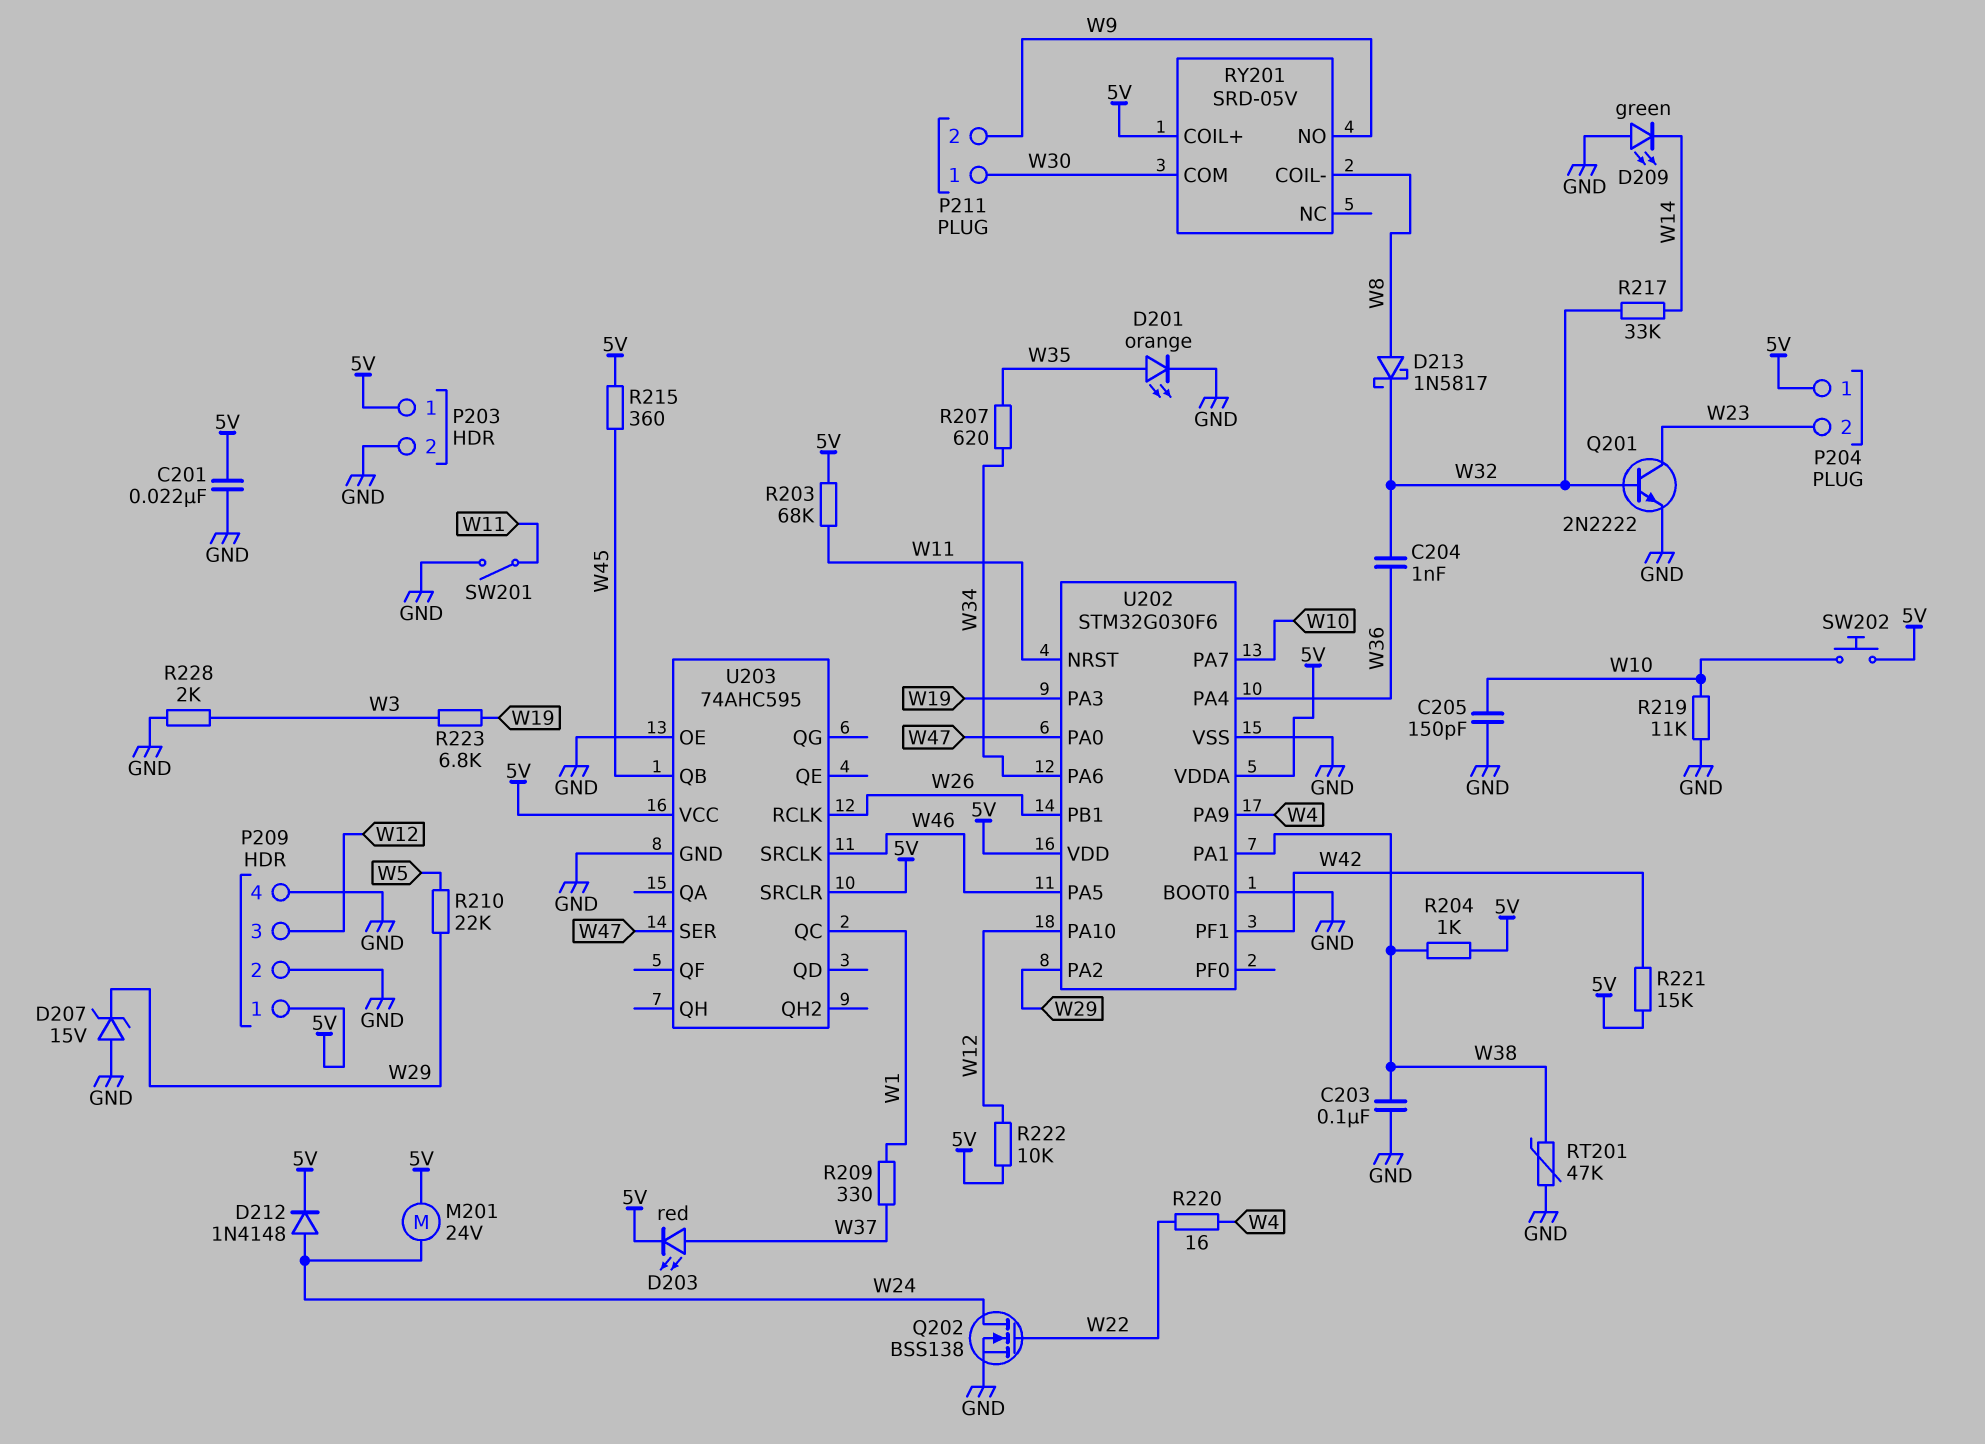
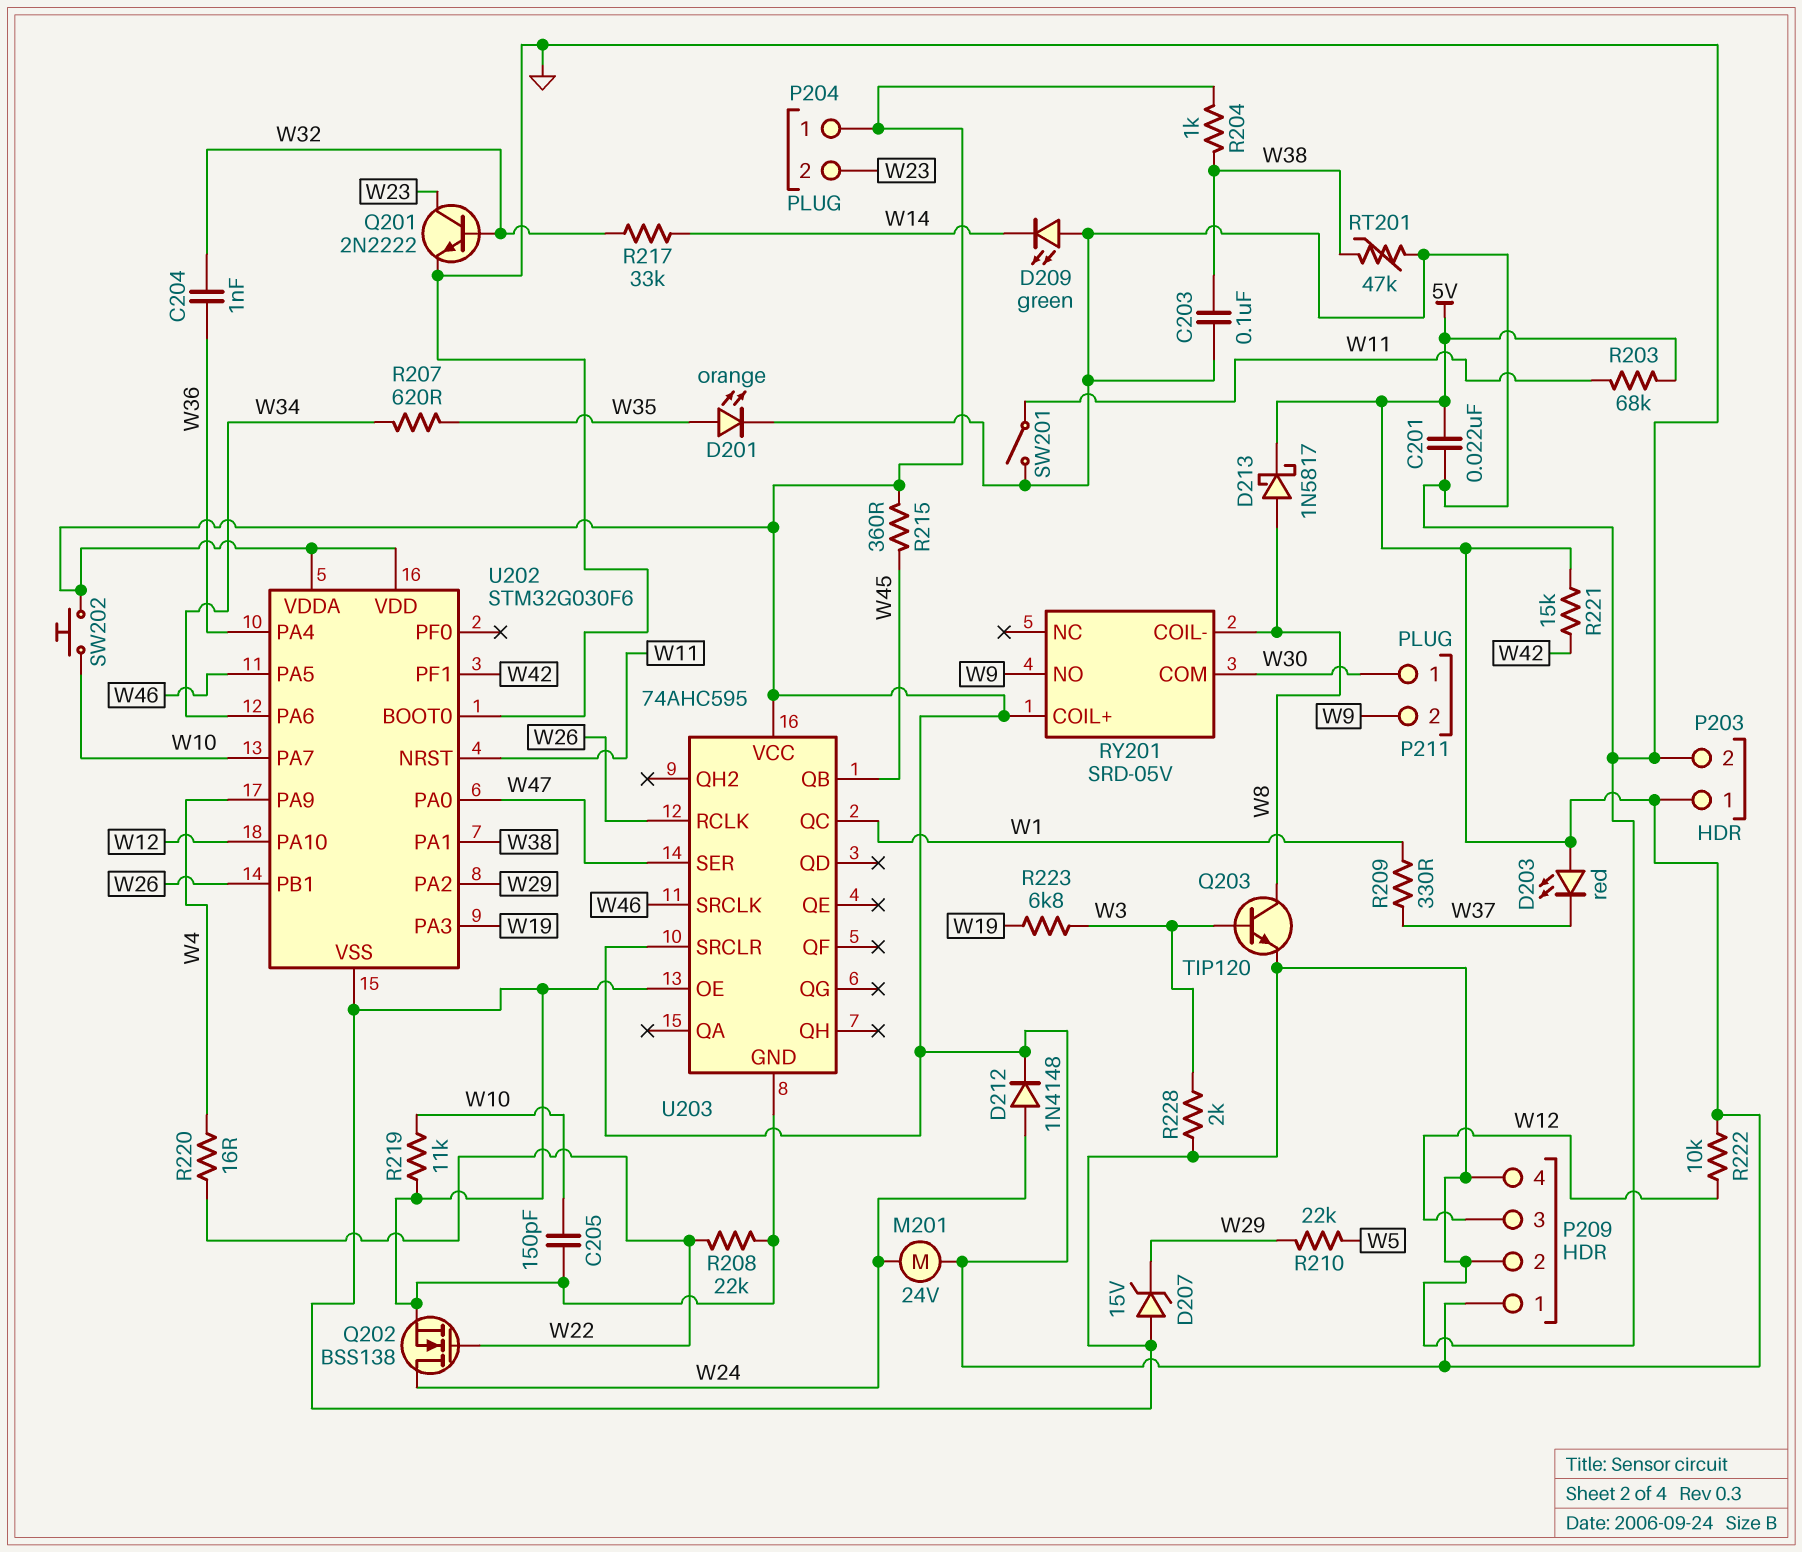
D203: LED red (A W37, K 5V) -> LED red (A 5V, K W37)
D213: schottky 1N5817 (A W8, K W32) -> schottky 1N5817 (A W8, K 5V)
Q203: none -> NPN TIP120 (B W3, C W8, E GND)
R208: none -> 22k (GND, W22)

